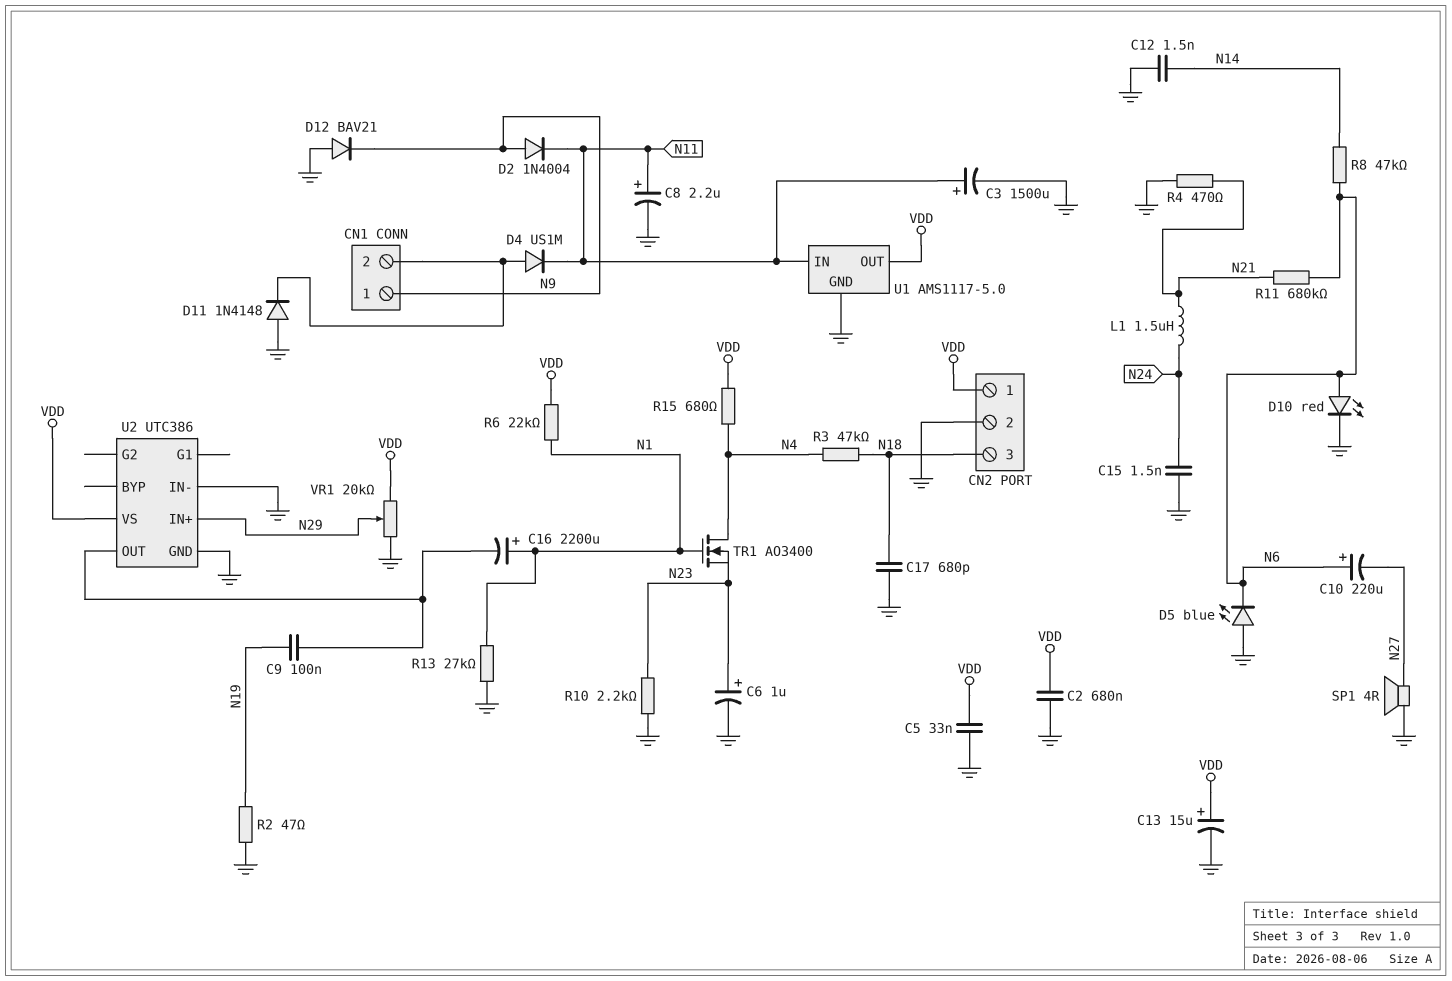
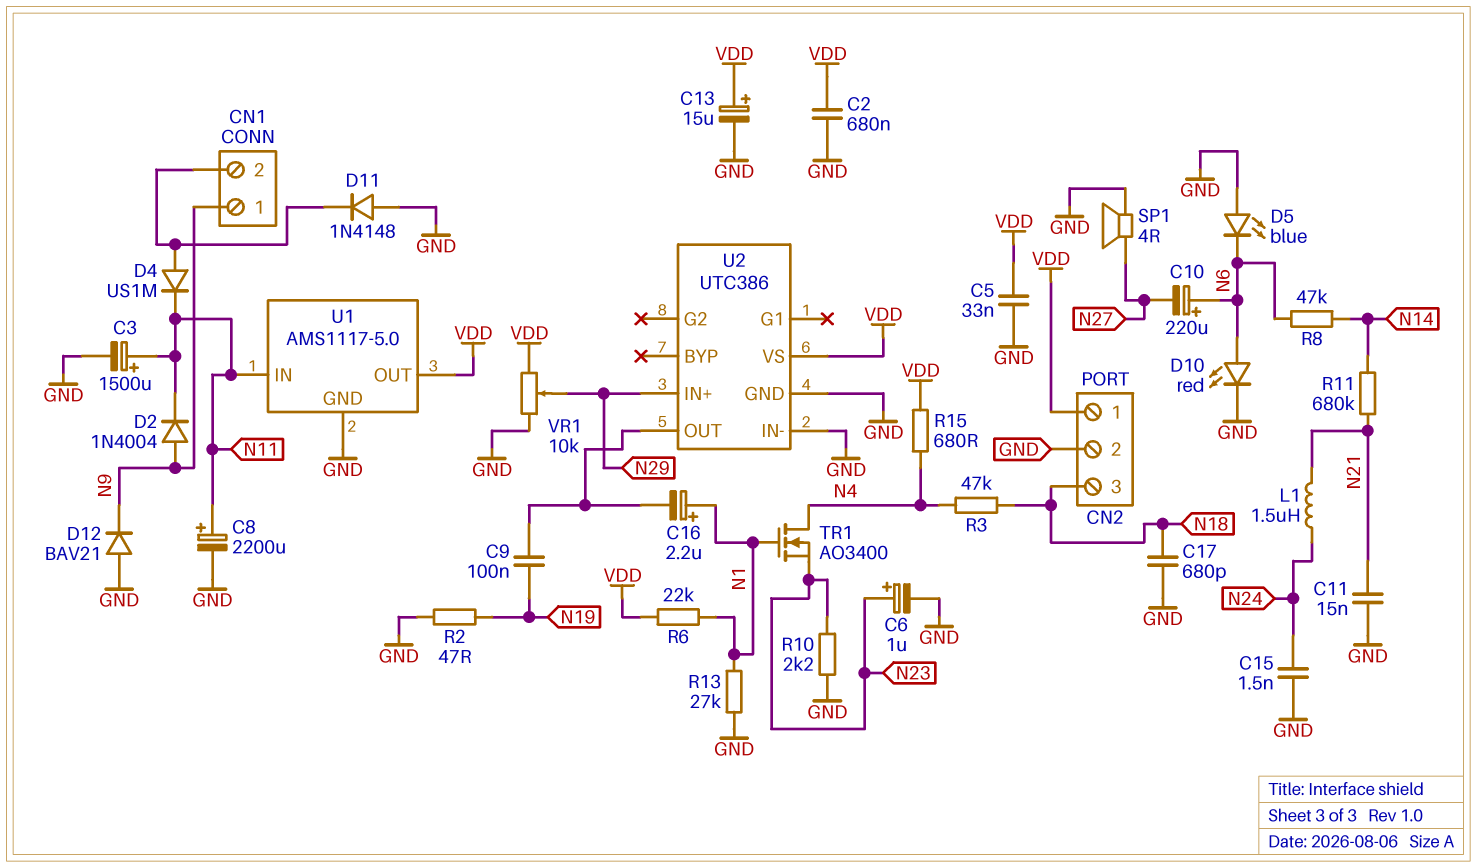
C8: 2.2uF (plus N11, minus GND) -> 2200uF (plus N11, minus GND)
C11: none -> 15nF (GND, N21)
C12: 1.5nF (GND, N14) -> none
C16: 2200uF (plus N1, minus U2/OUT) -> 2.2uF (plus N1, minus U2/OUT)
R4: 470 (GND, N21) -> none
R11: 680k (N6, N21) -> 680k (N14, N21)
VR1: 20k (GND, VDD, wiper N29) -> 10k (GND, VDD, wiper N29)

